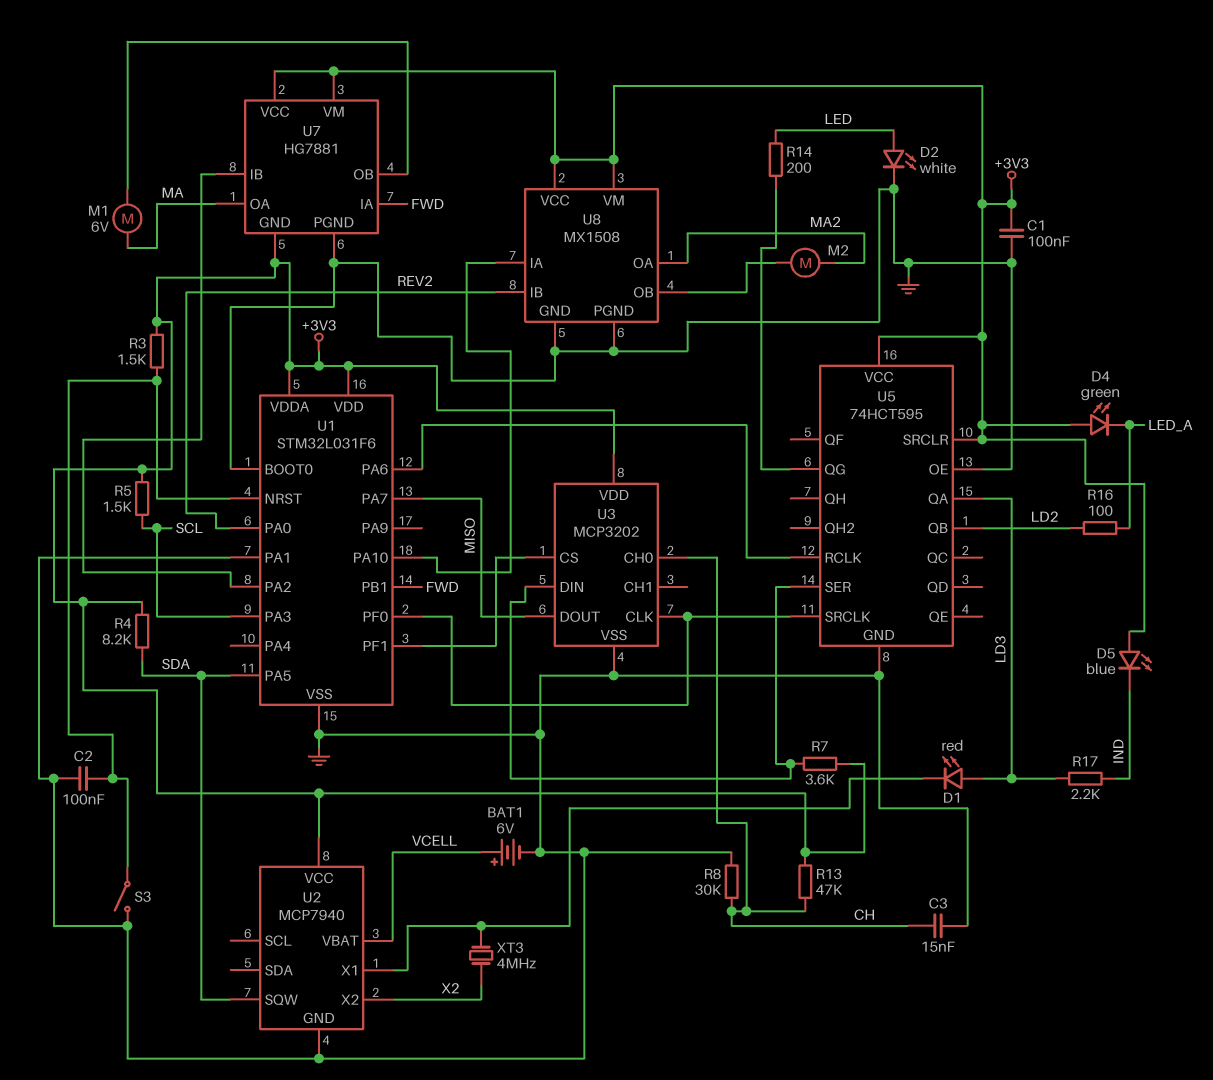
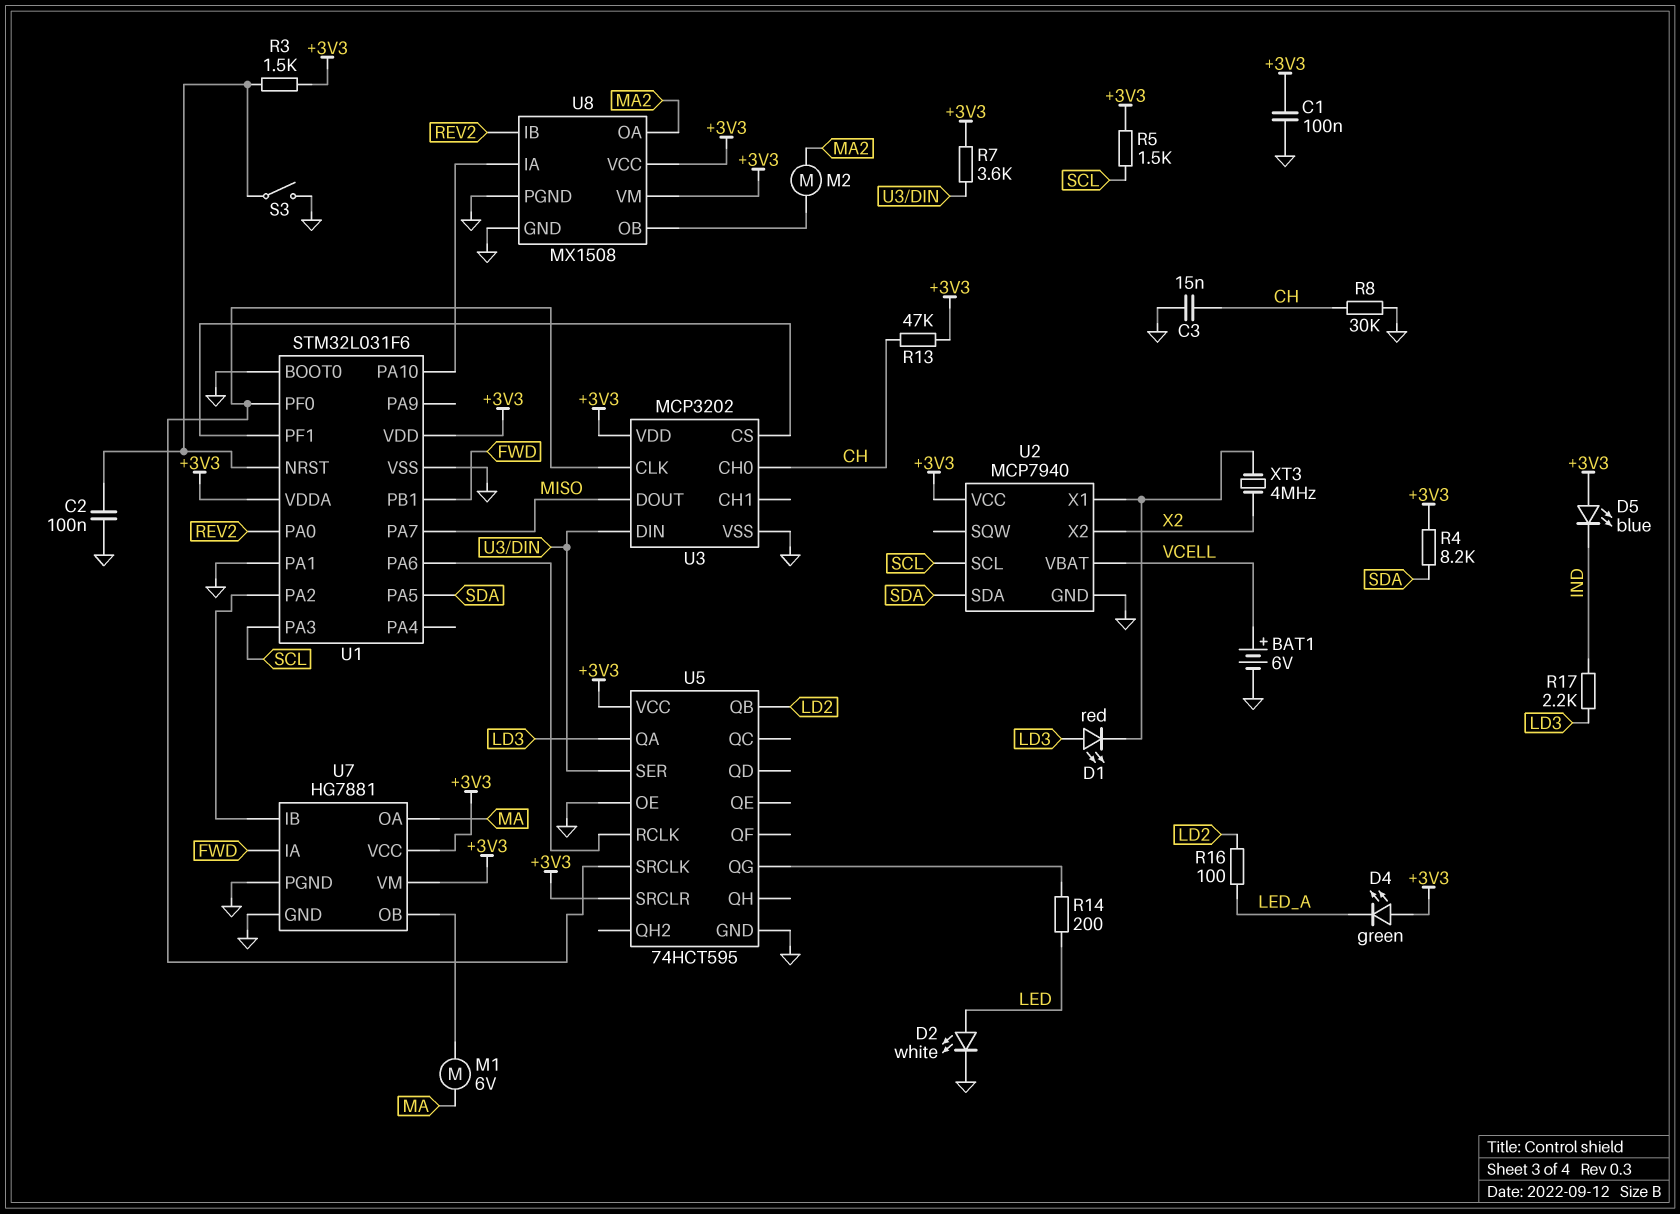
U2 pin SCL: none -> SCL
U2 pin SDA: none -> SDA
U2 pin SQW: SDA -> none
U7 pin GND: +3V3 -> GND

